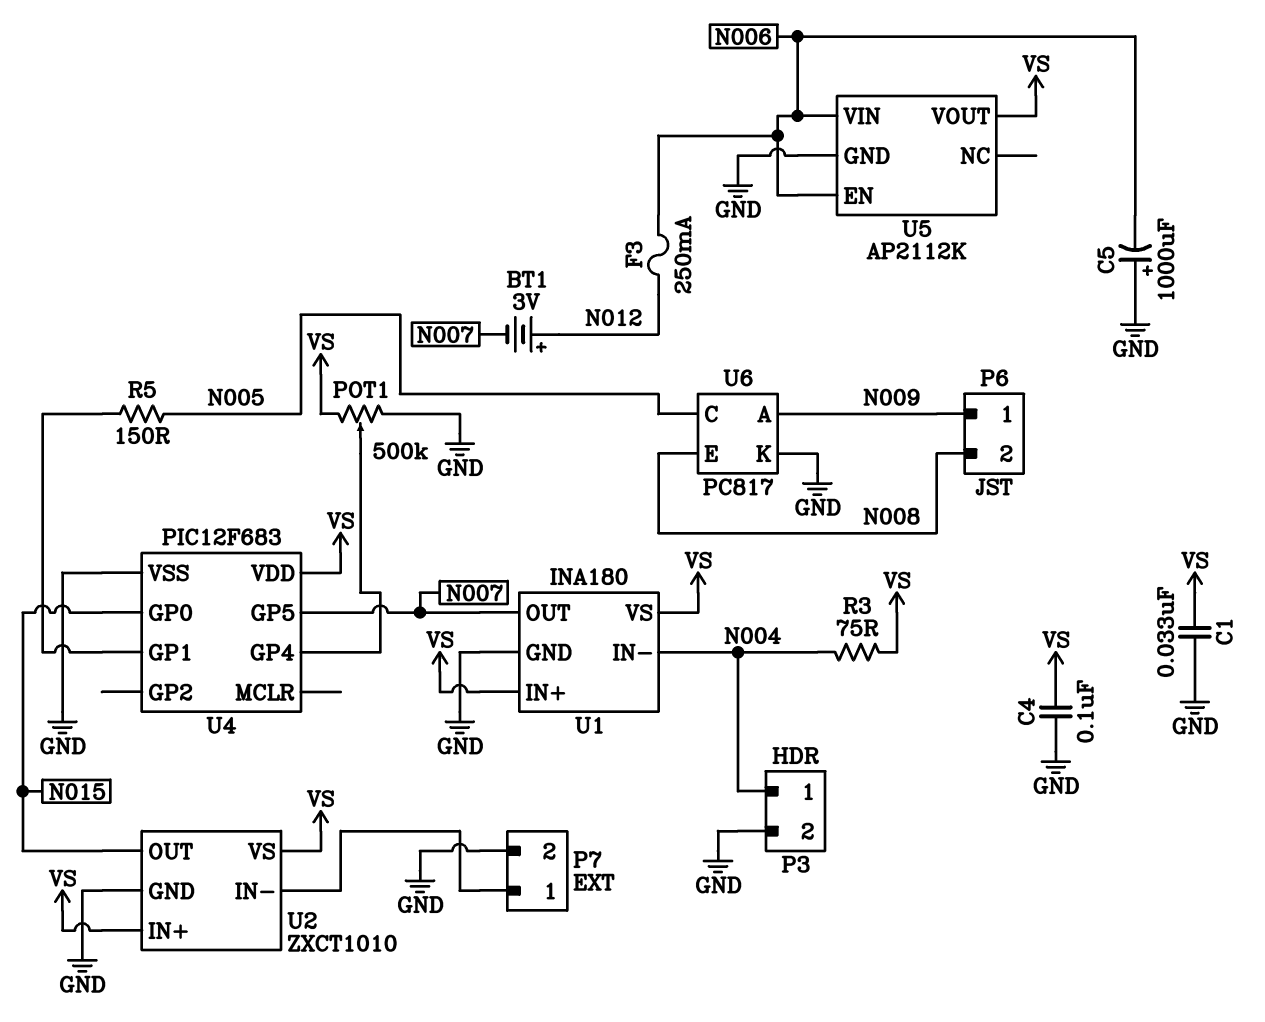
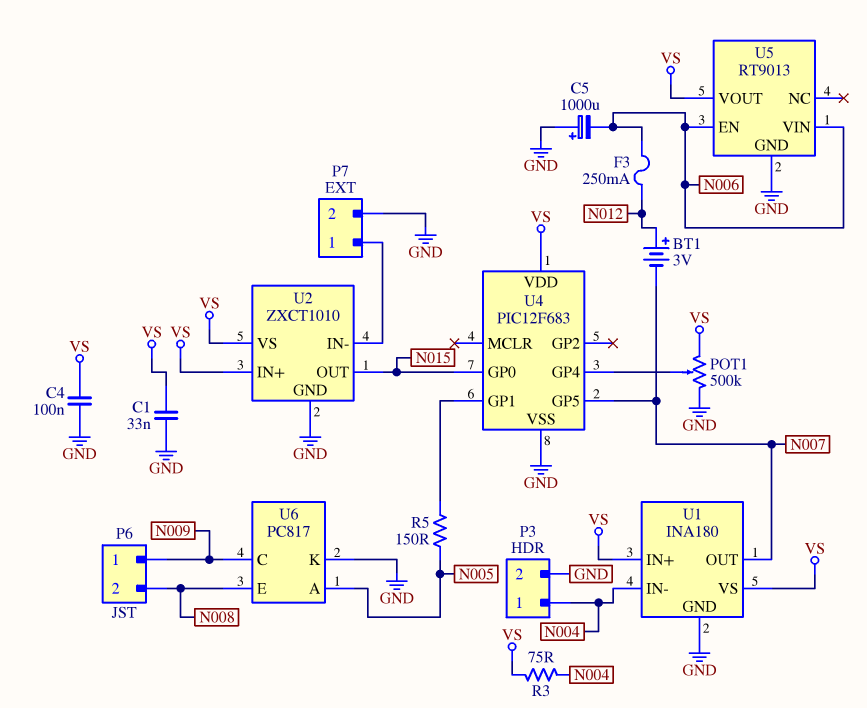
U5: AP2112K -> RT9013
U6 pin A: N009 -> N005
U6 pin C: N005 -> N009

